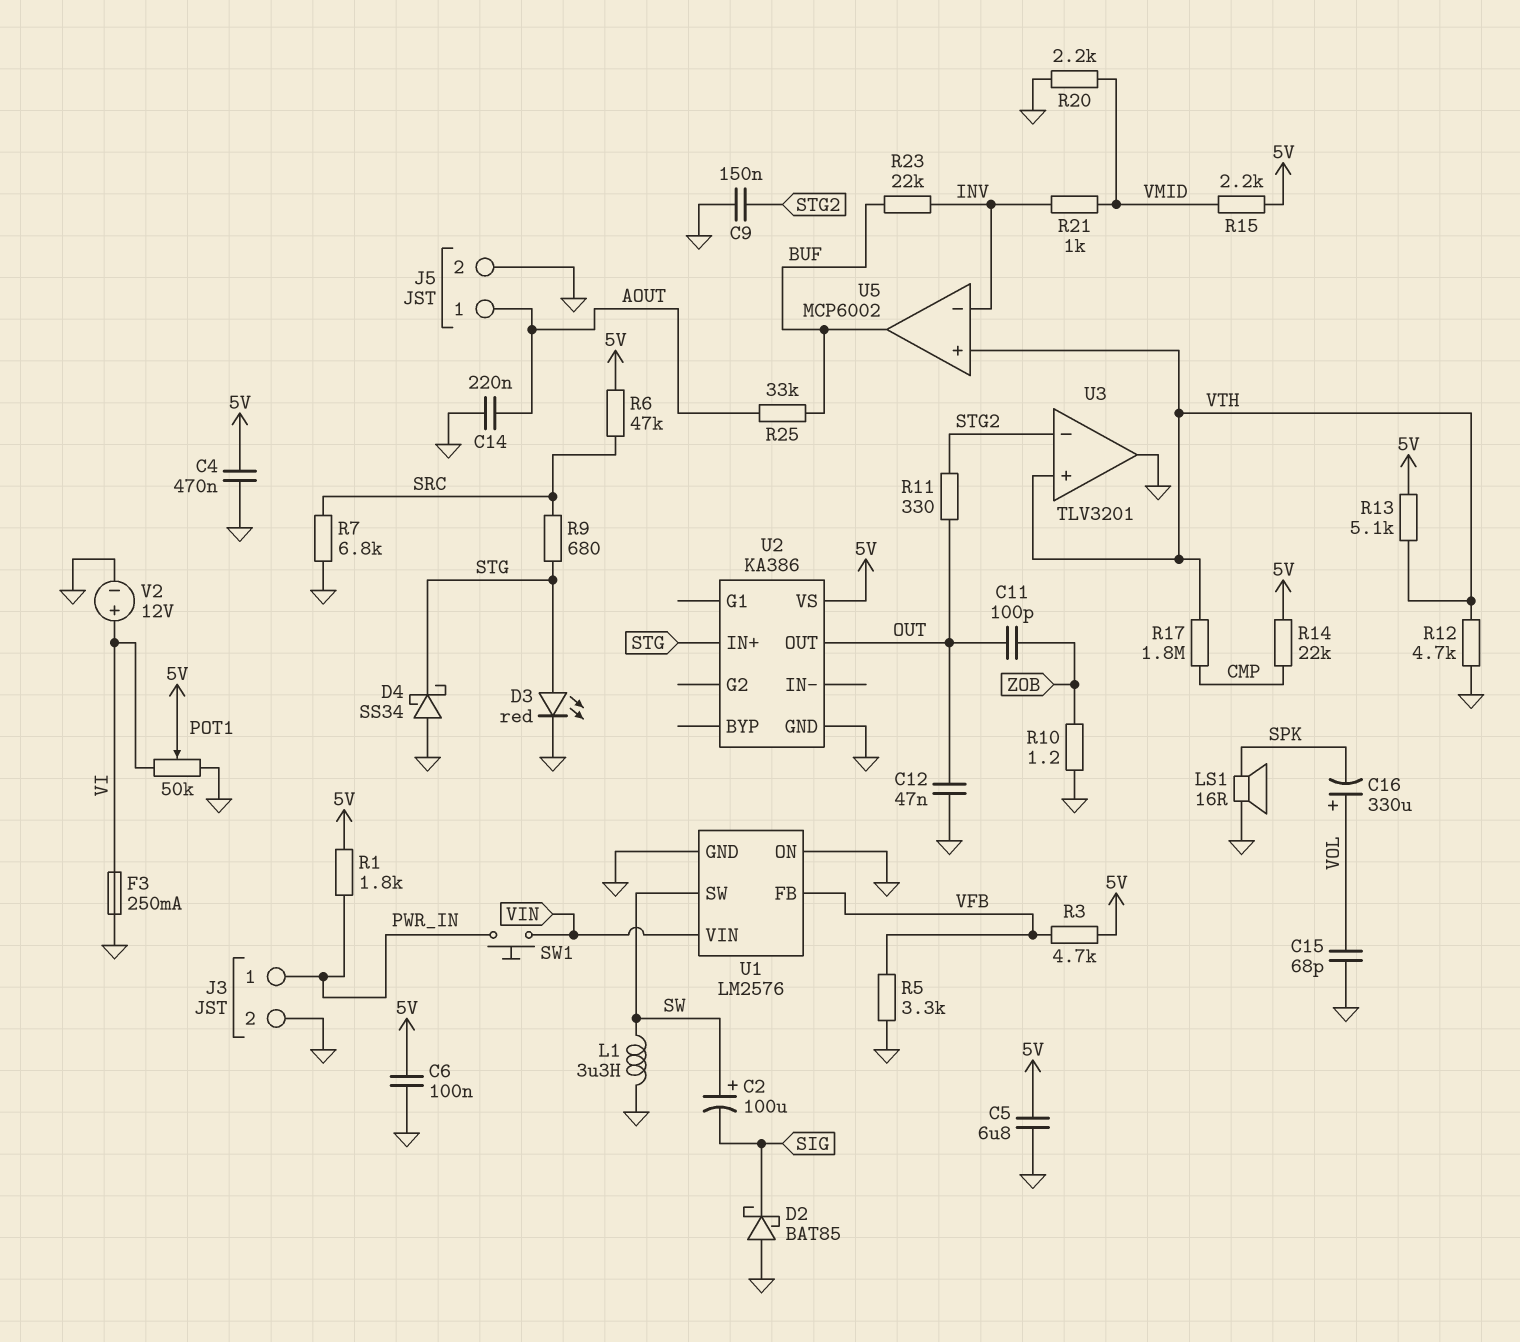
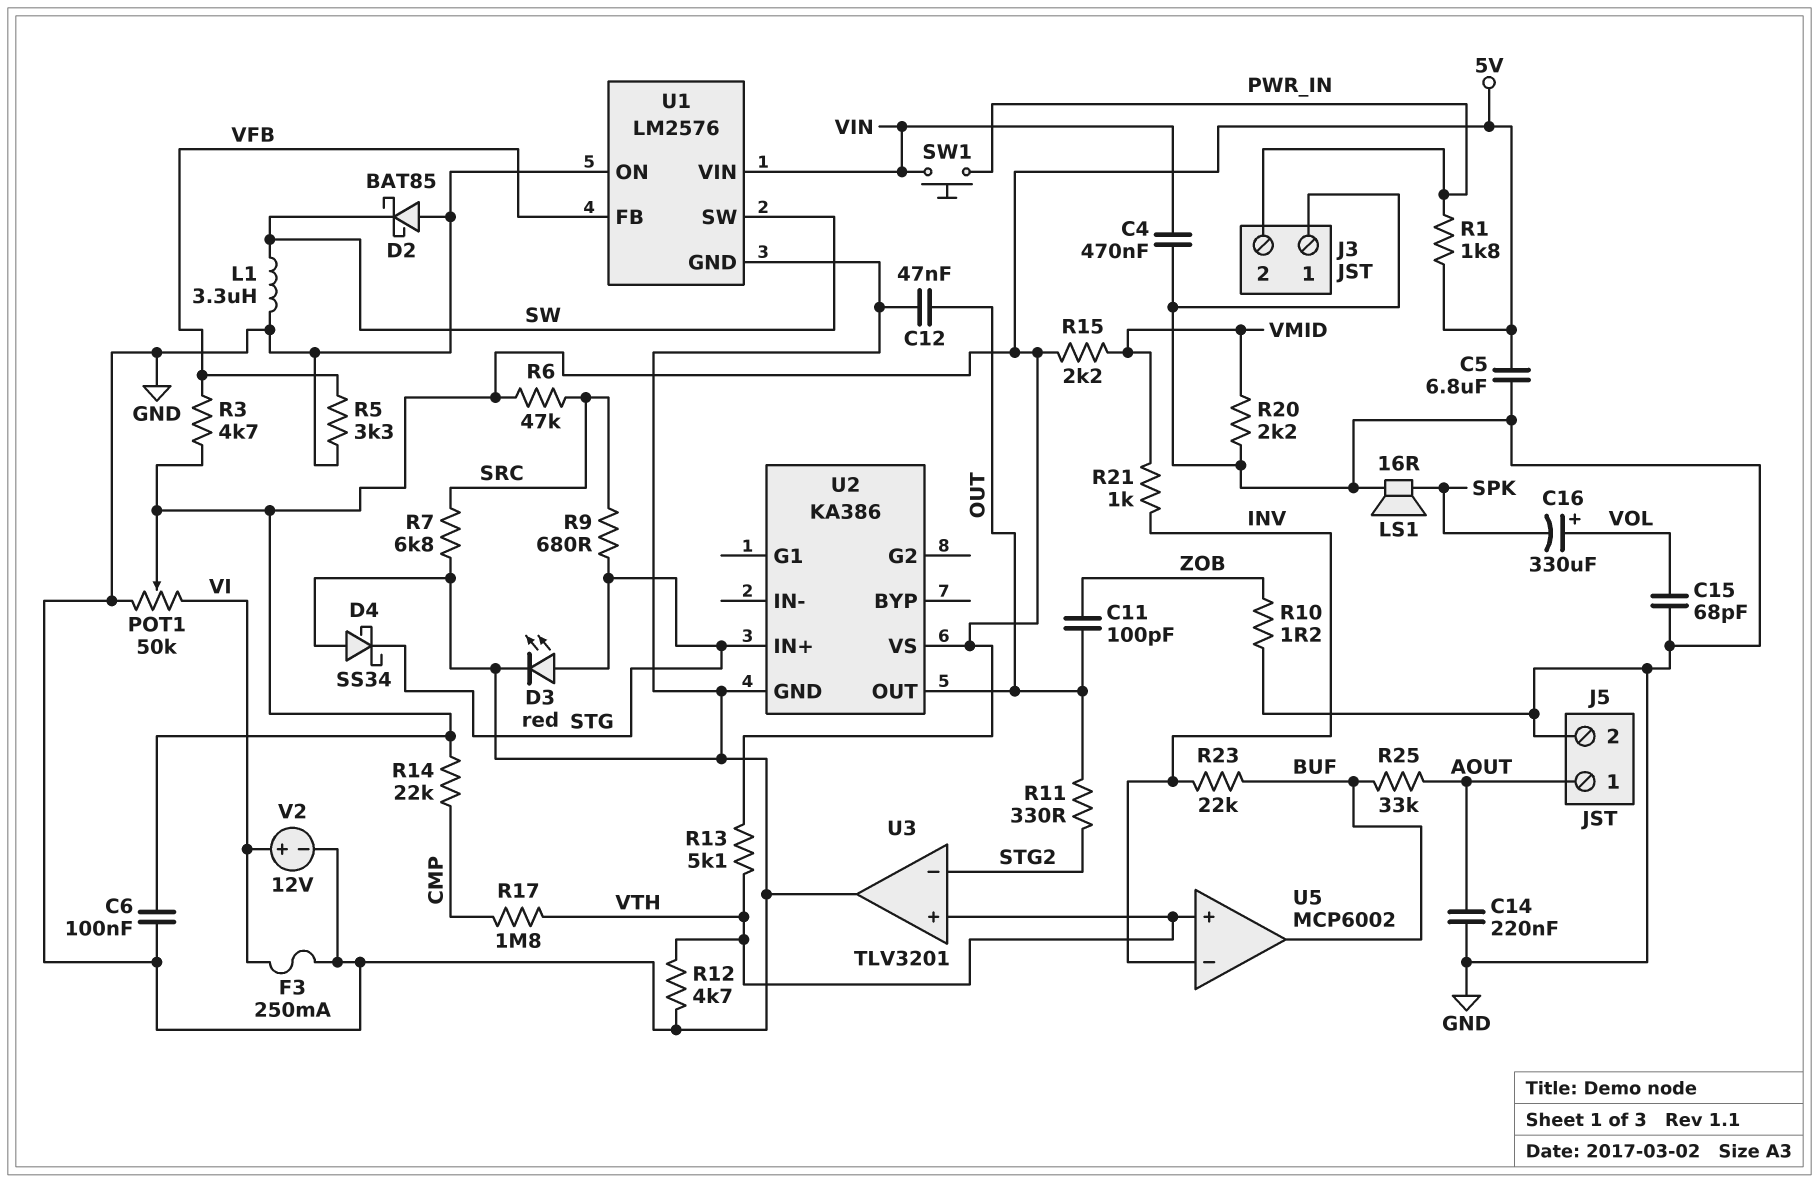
C2: 100uF (plus SW, minus SIG) -> none
C4: 470nF (5V, GND) -> 470nF (GND, VIN)
C9: 150nF (GND, STG2) -> none
D2: schottky BAT85 (A GND, K SIG) -> schottky BAT85 (A GND, K SW)
J3 pin 1: PWR_IN -> GND
J3 pin 2: GND -> PWR_IN

